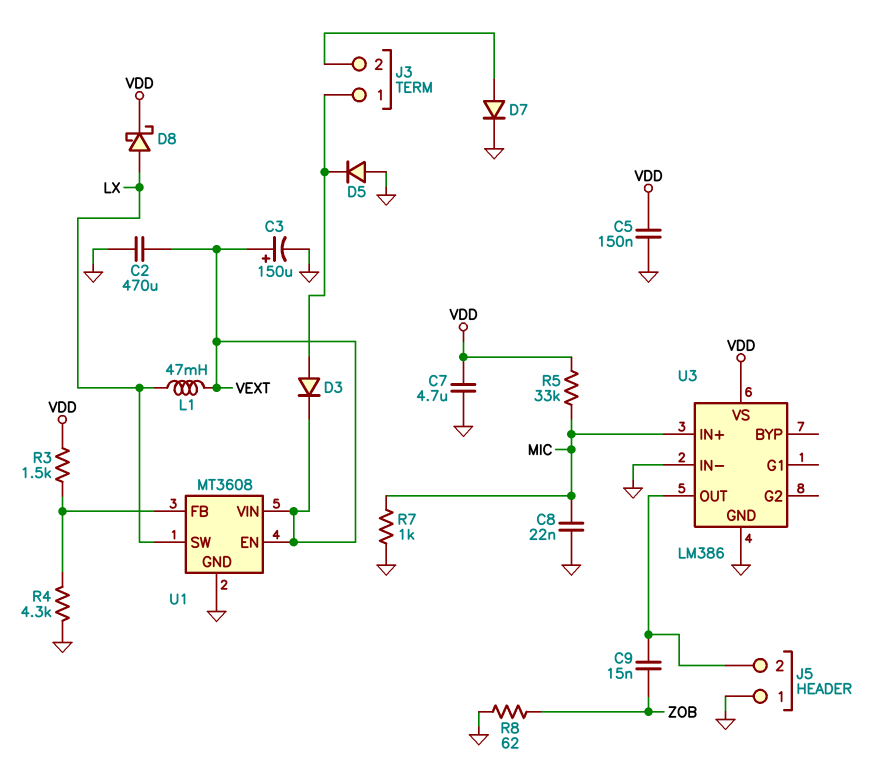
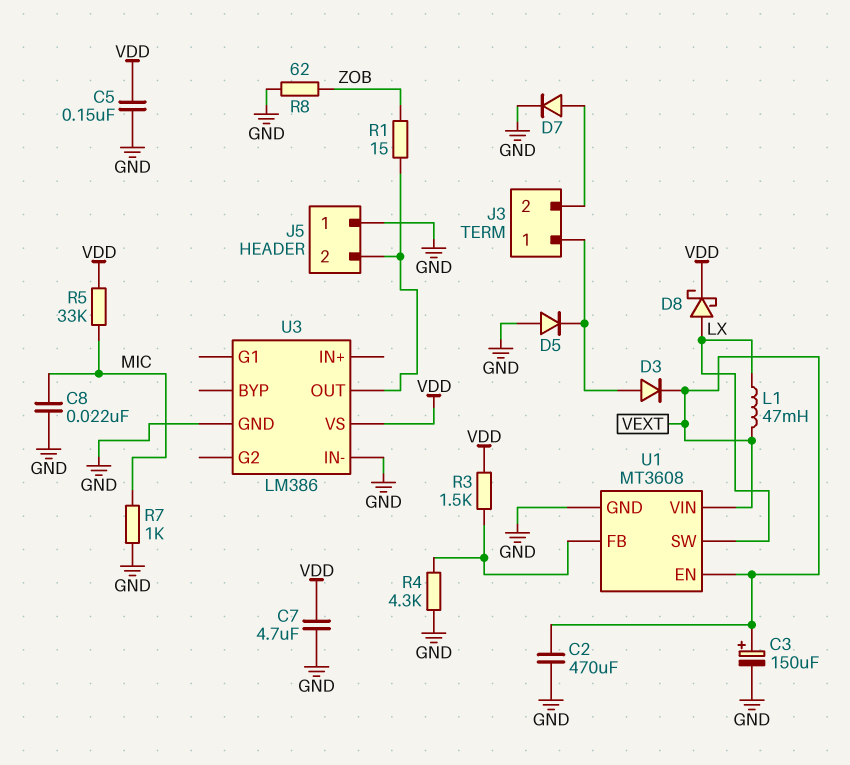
C9: 15nF (J5/2, ZOB) -> none
R1: none -> 15 (J5/2, ZOB)
U3 pin IN+: MIC -> none

